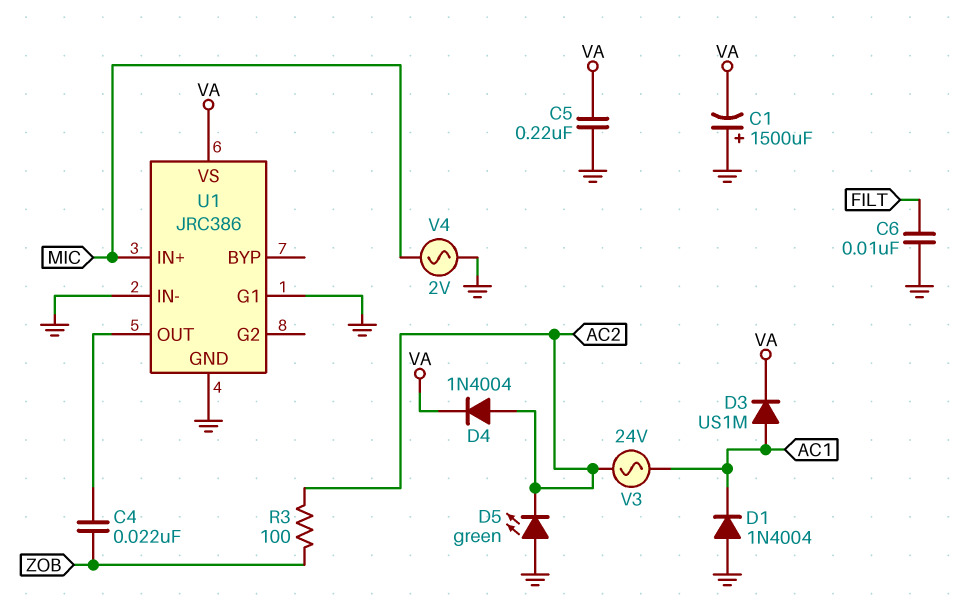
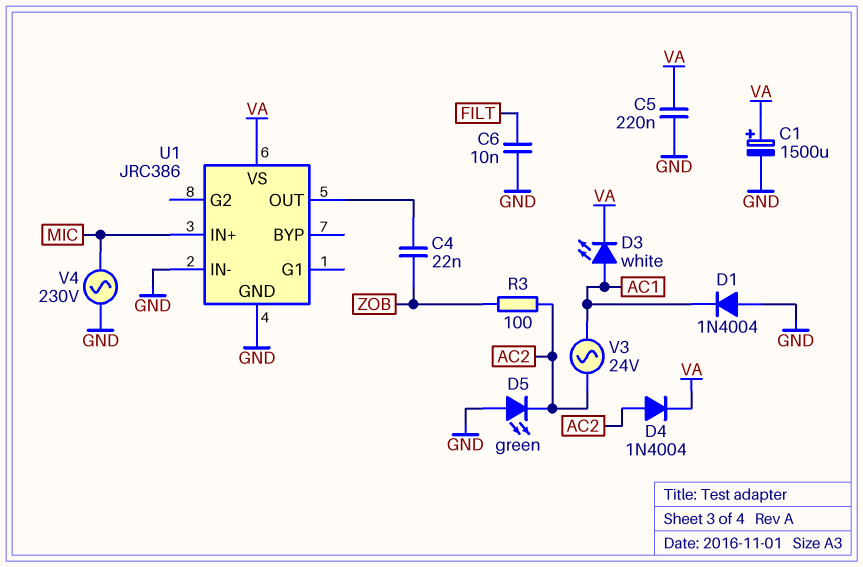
C1: 1500uF (plus GND, minus VA) -> 1500uF (plus VA, minus GND)
D3: diode US1M (A AC1, K VA) -> LED white (A AC1, K VA)
U1 pin G1: GND -> none
V4: AC 2V (GND, MIC) -> AC 230V (GND, MIC)

